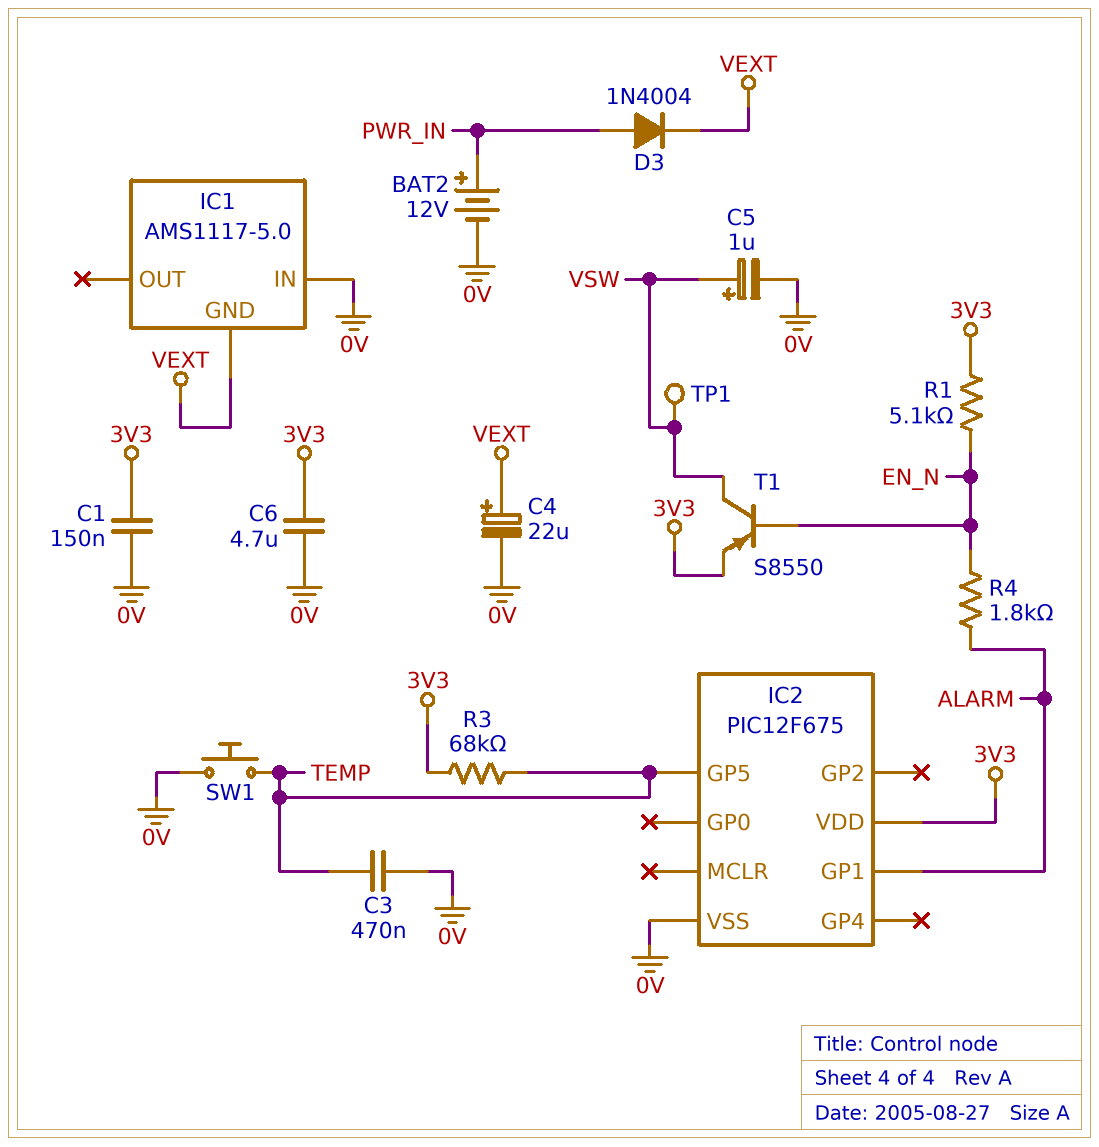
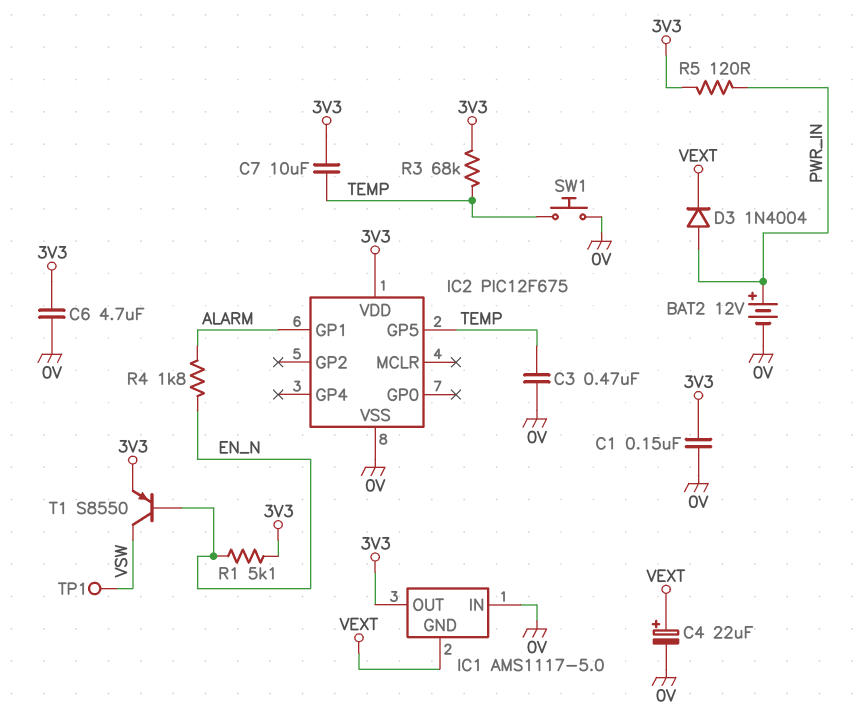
C5: 1uF (plus VSW, minus 0V) -> none
C7: none -> 10uF (3V3, TEMP)
IC1 pin OUT: none -> 3V3
R5: none -> 120 (3V3, PWR_IN)

